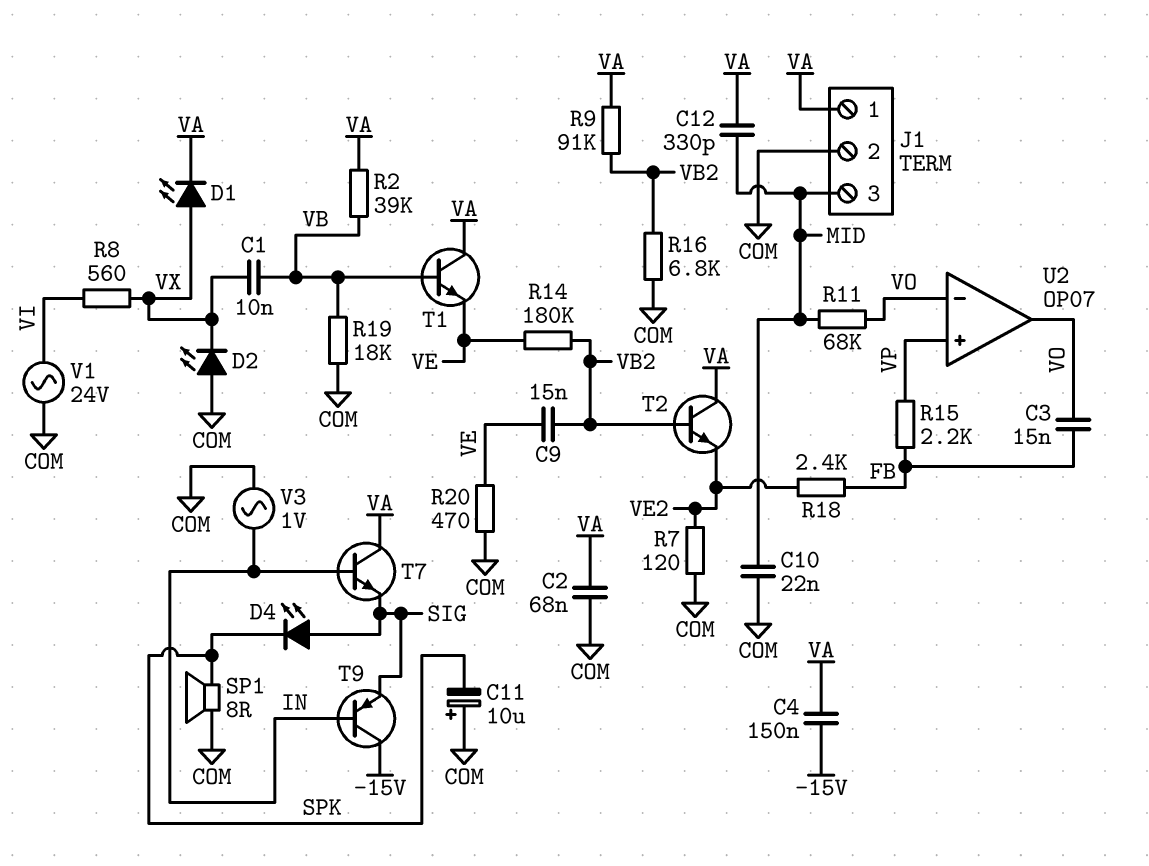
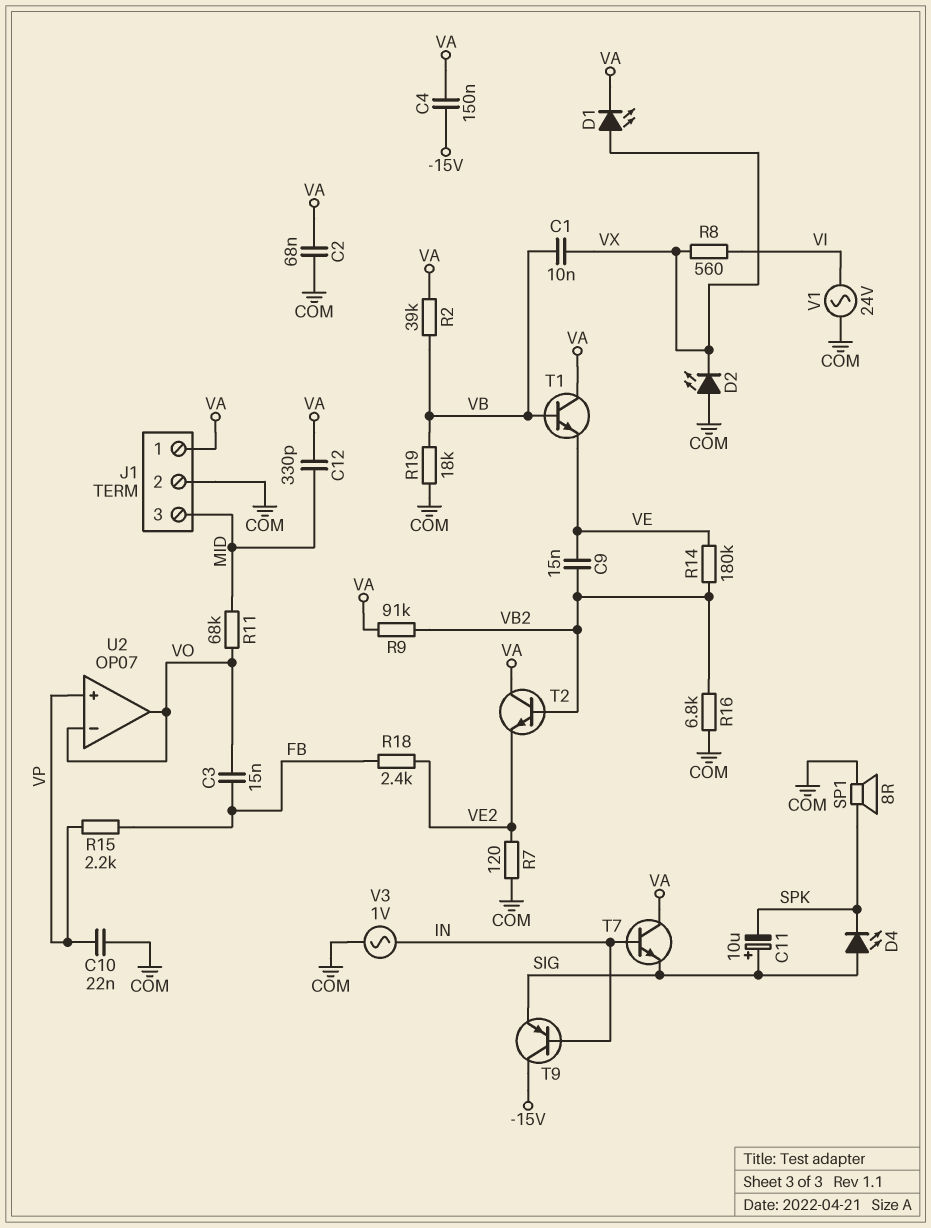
C10: 22nF (COM, MID) -> 22nF (COM, VP)
C11: 10uF (plus COM, minus SPK) -> 10uF (plus SIG, minus SPK)
R20: 470 (COM, VE) -> none

